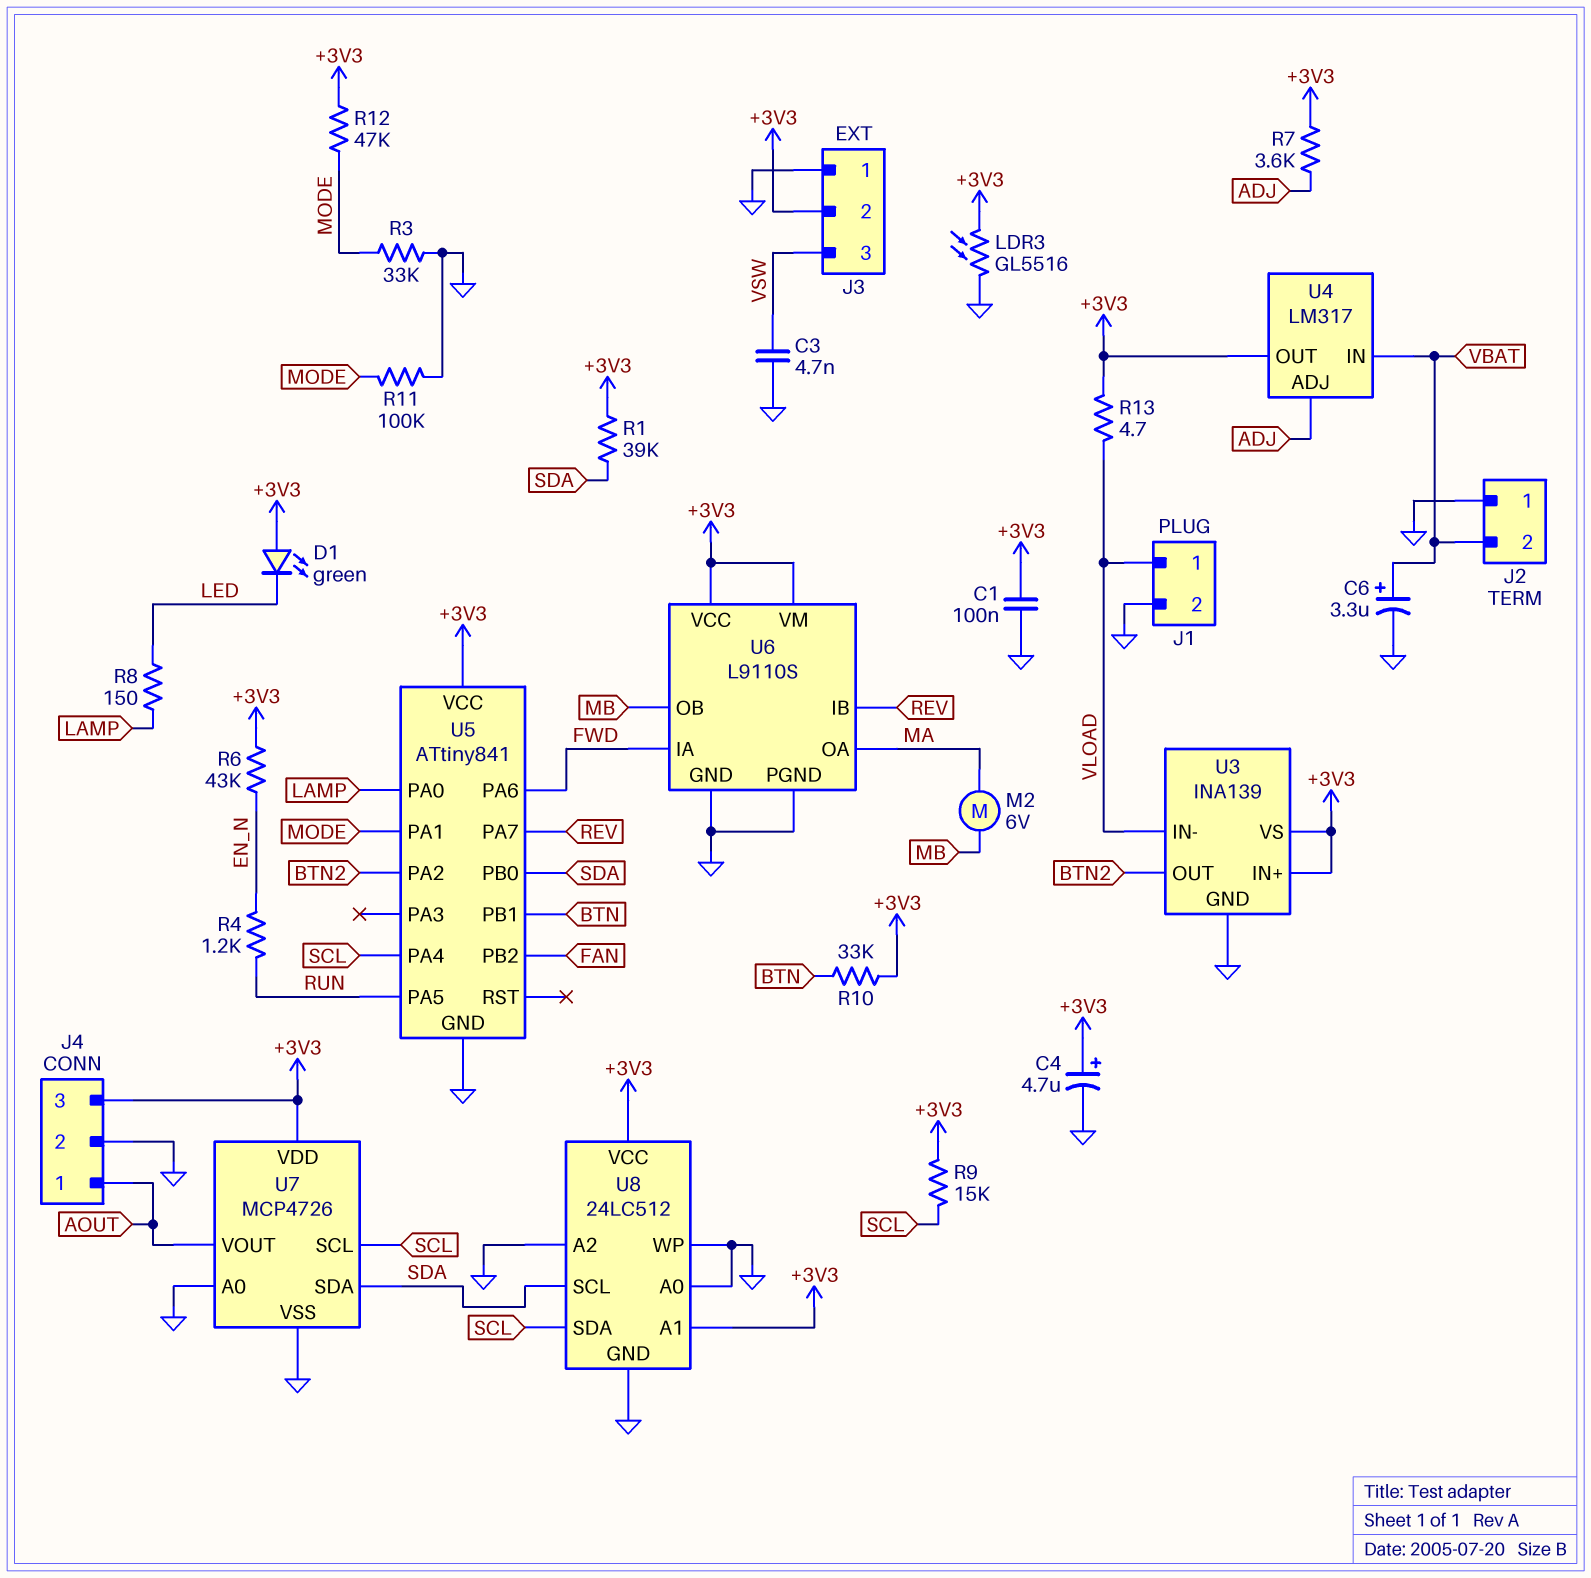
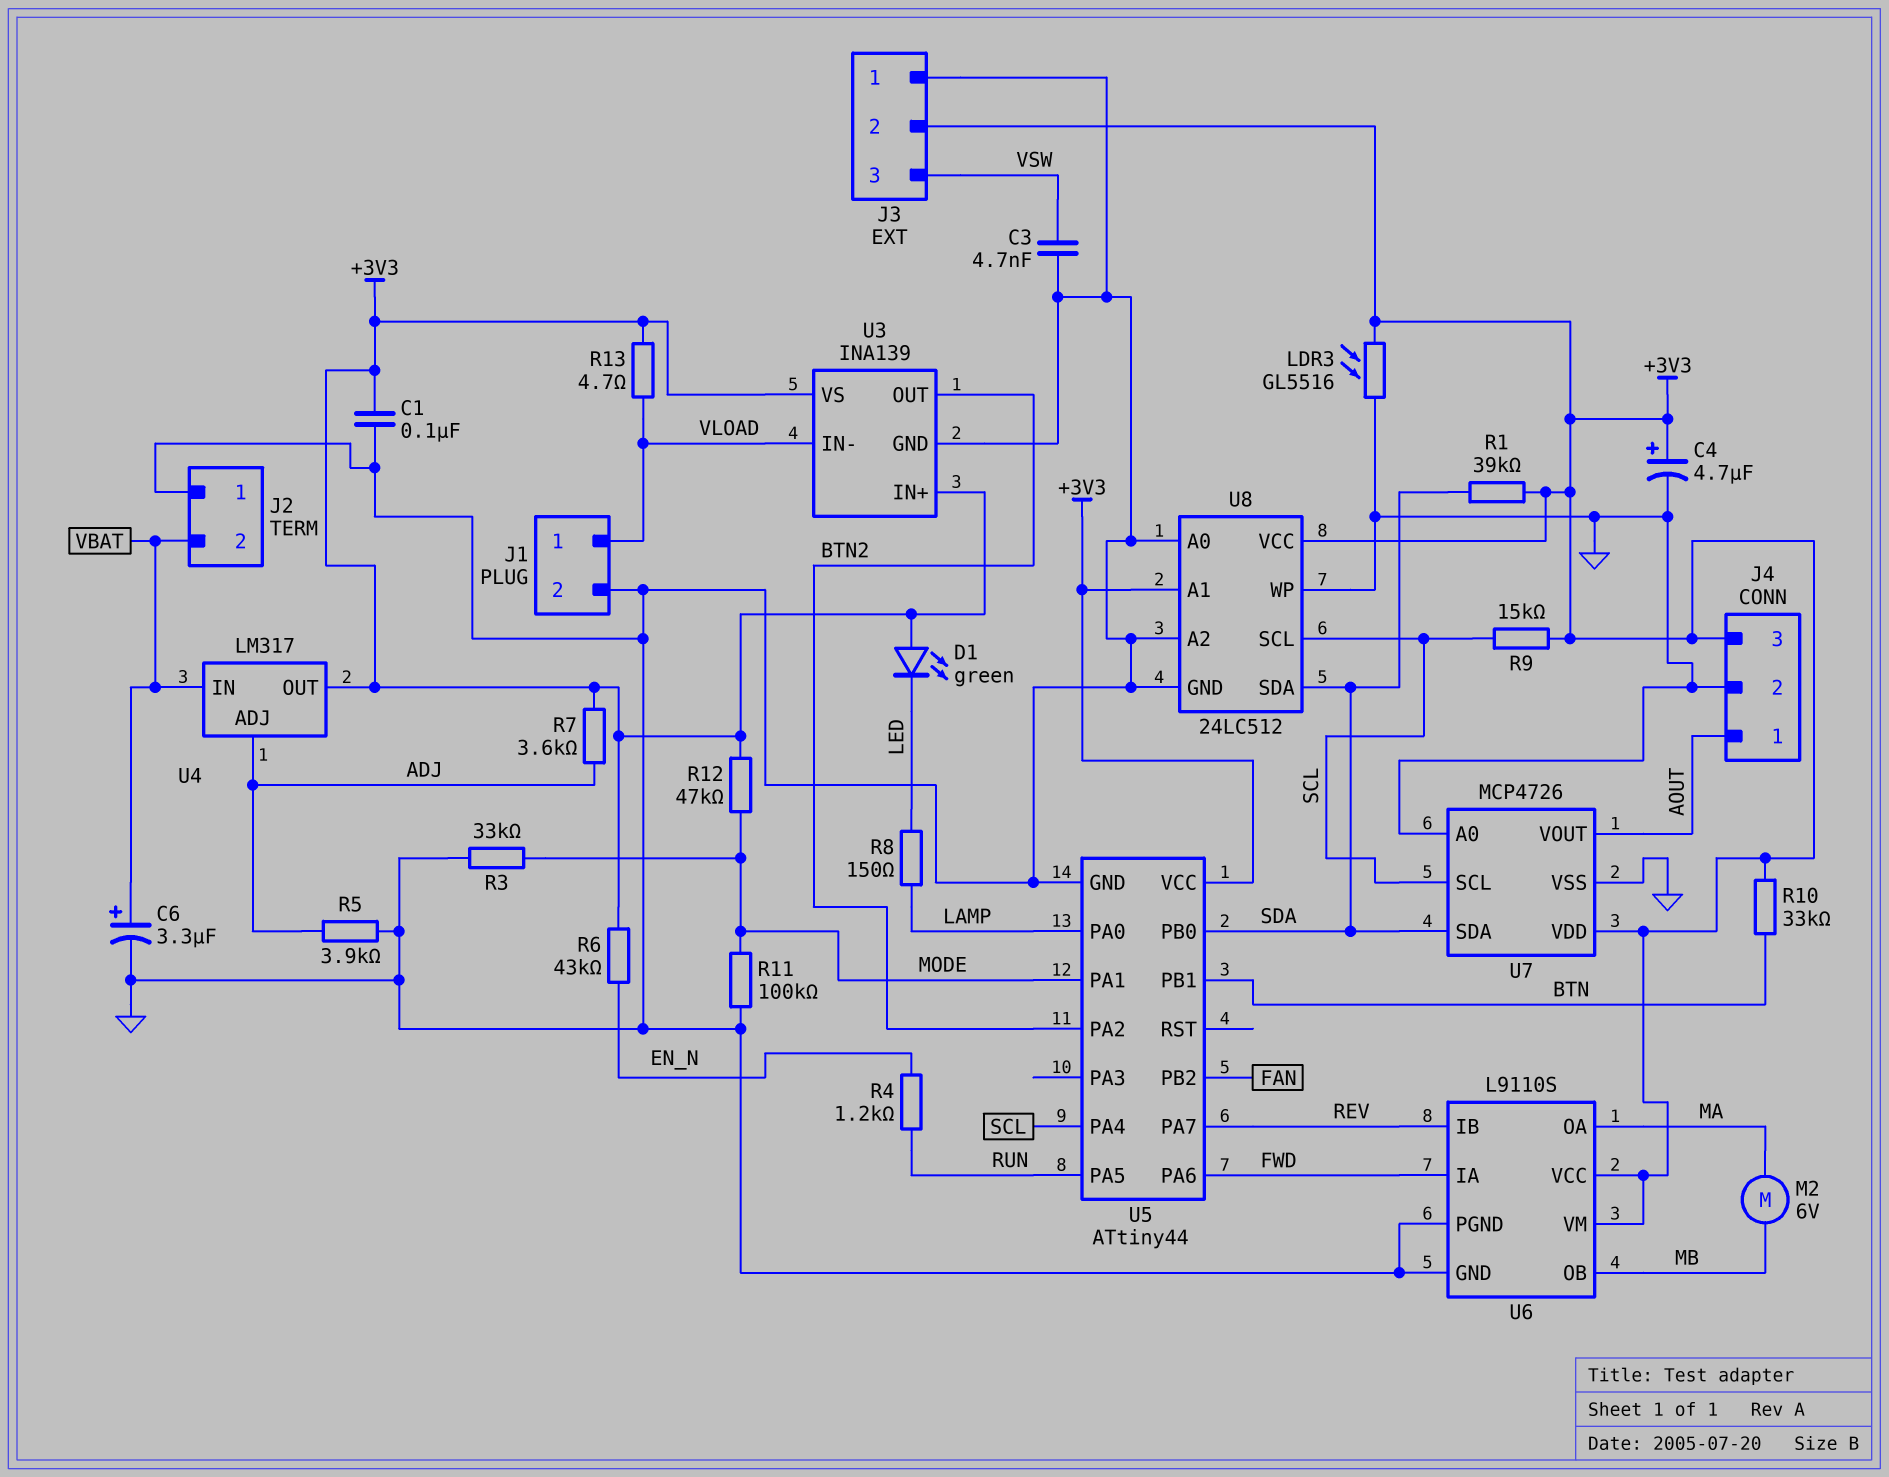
R5: none -> 3.9k (ADJ, GND)
U5: ATtiny841 -> ATtiny44
U8 pin SCL: SDA -> SCL
U8 pin SDA: SCL -> SDA

